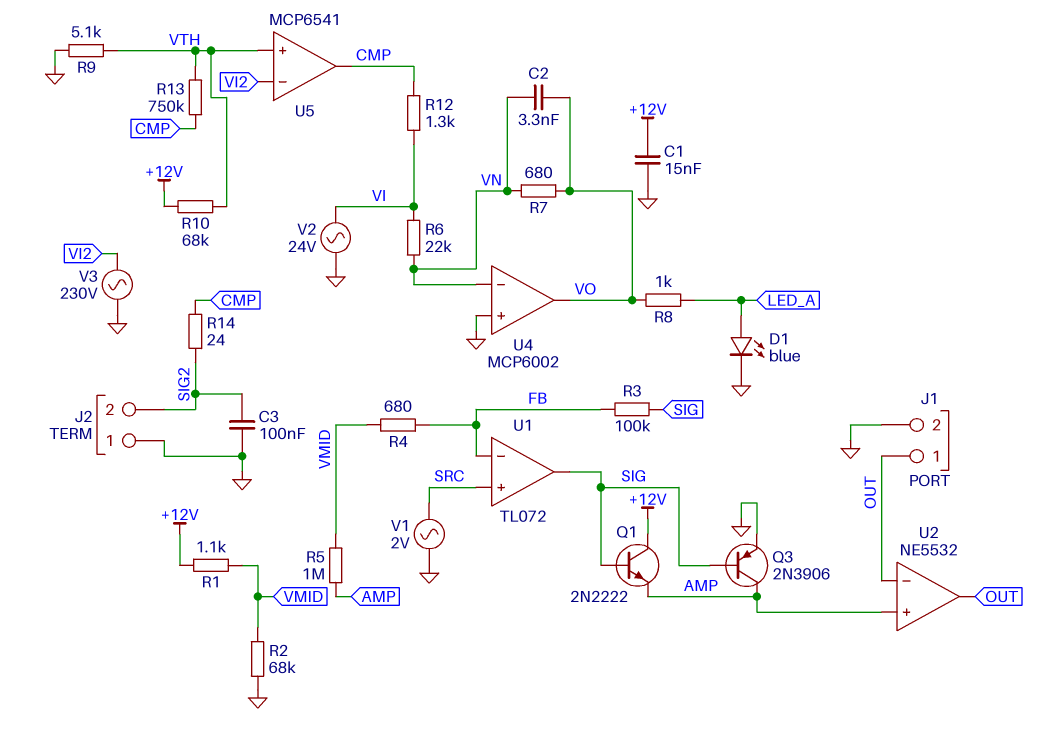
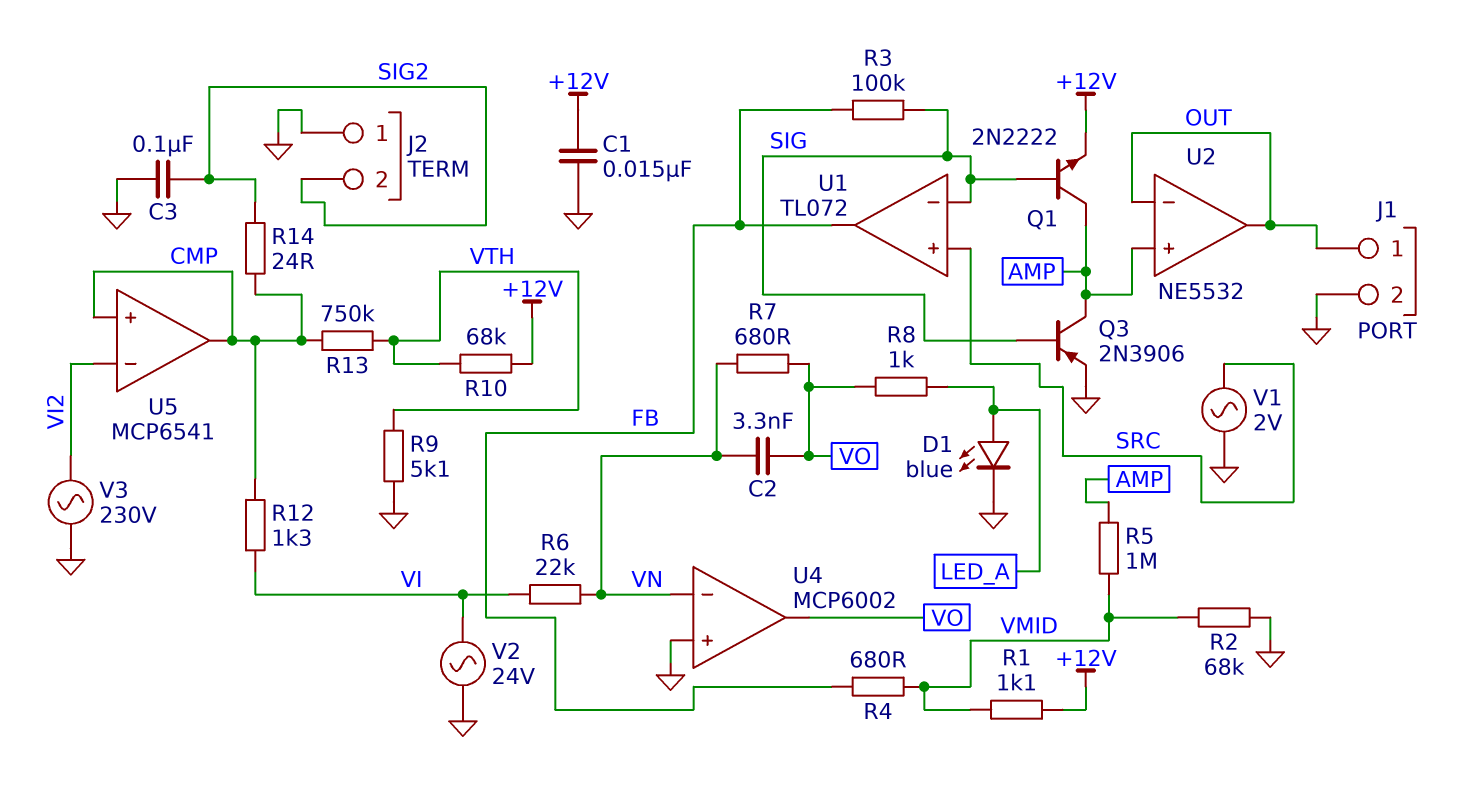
Q1: NPN 2N2222 (B SIG, C +12V, E AMP) -> NPN 2N2222 (B SIG, C AMP, E +12V)
U1 pin in-: FB -> SIG
U1 pin out: SIG -> FB
U5 pin in+: VTH -> CMP

